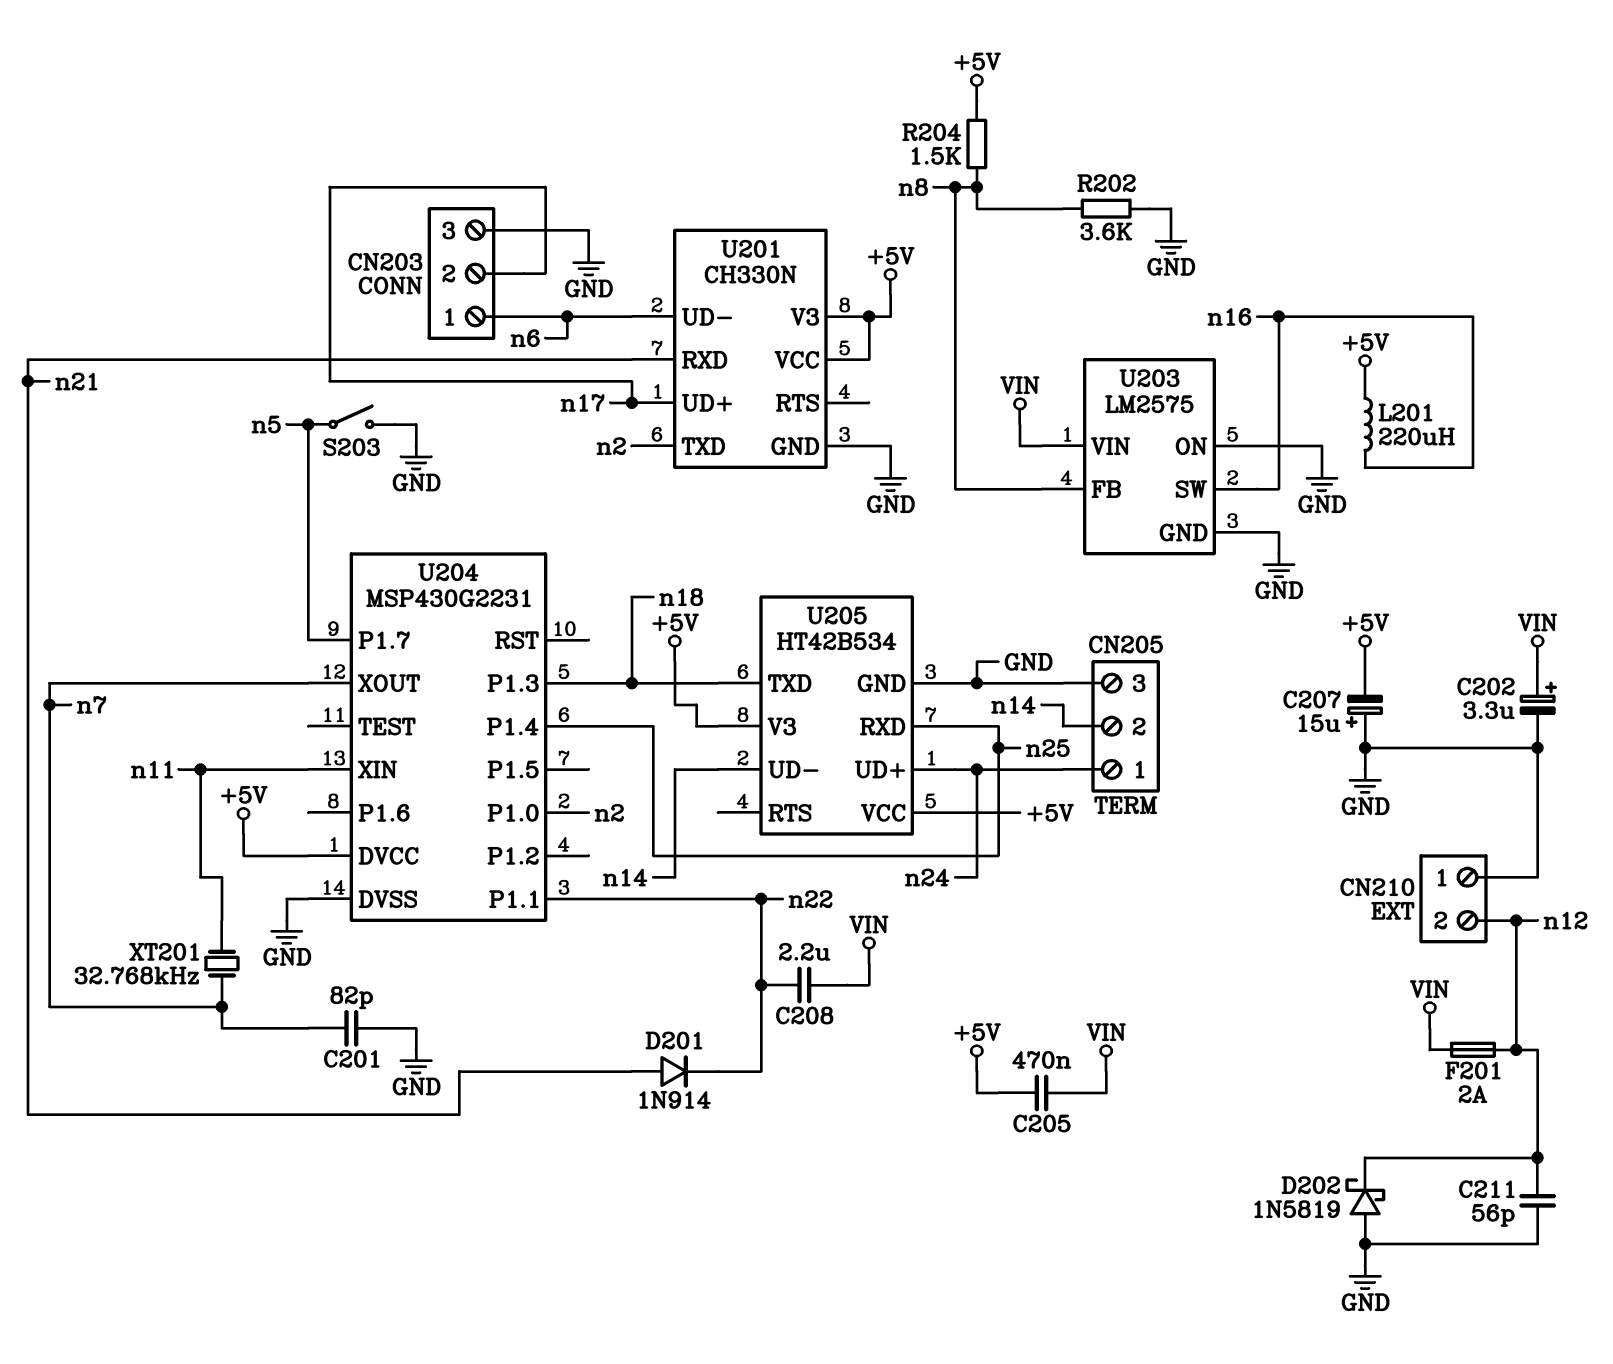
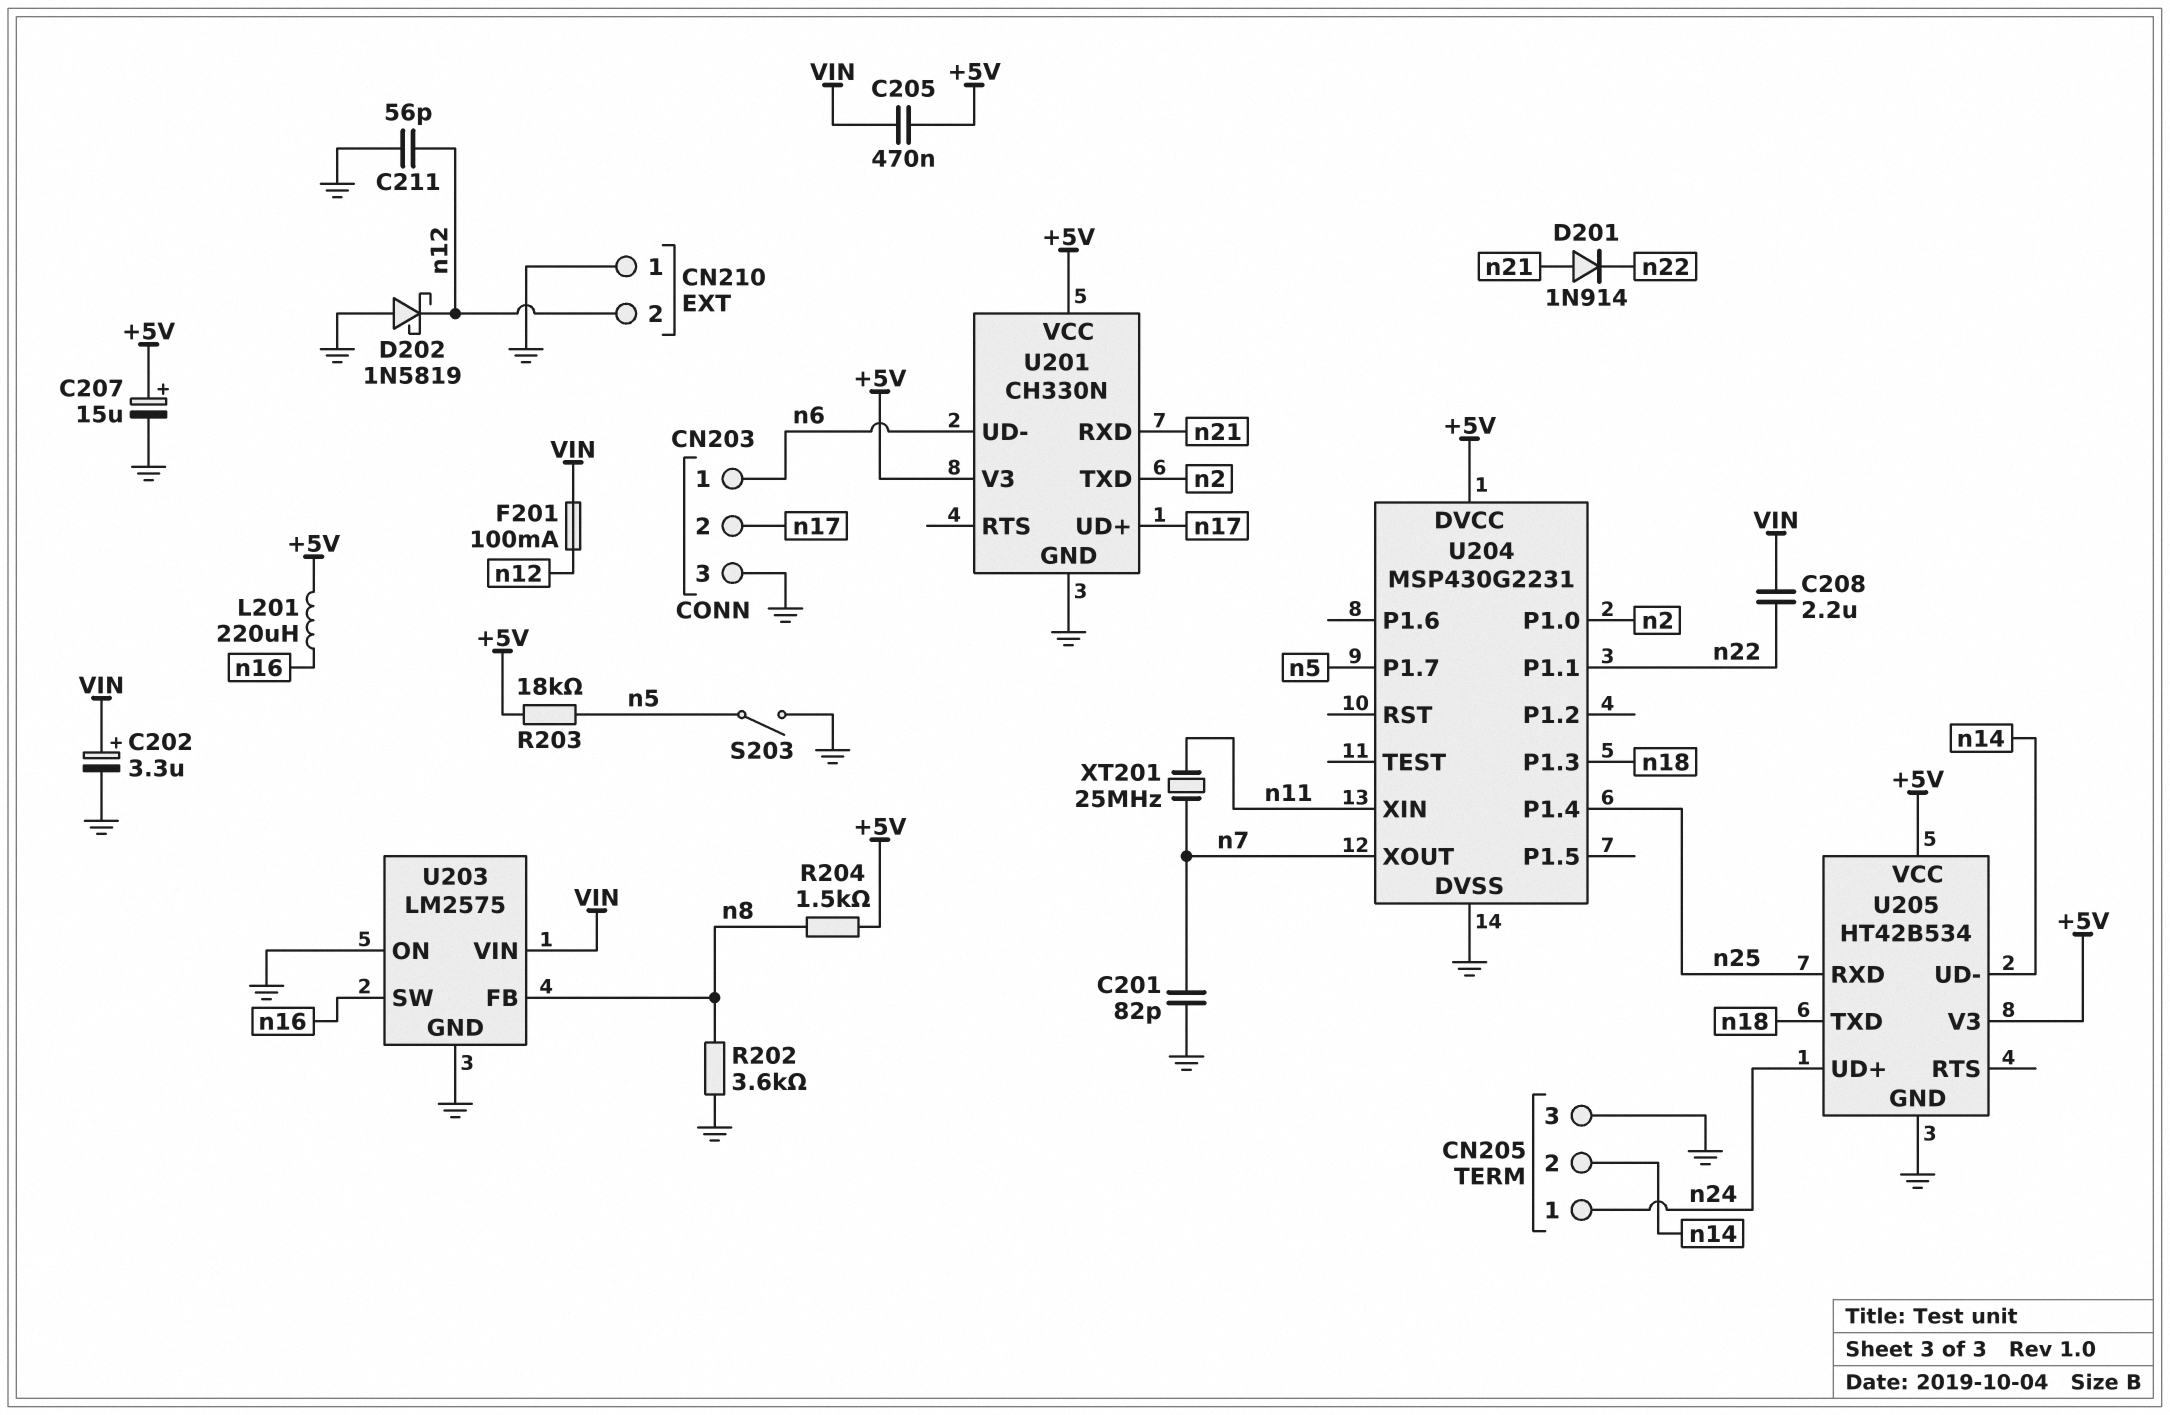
C207: 15uF (plus GND, minus +5V) -> 15uF (plus +5V, minus GND)
F201: 2A (VIN, n12) -> 100mA (VIN, n12)
R203: none -> 18k (+5V, n5)
XT201: 32.768kHz (n7, n11) -> 25MHz (n7, n11)

